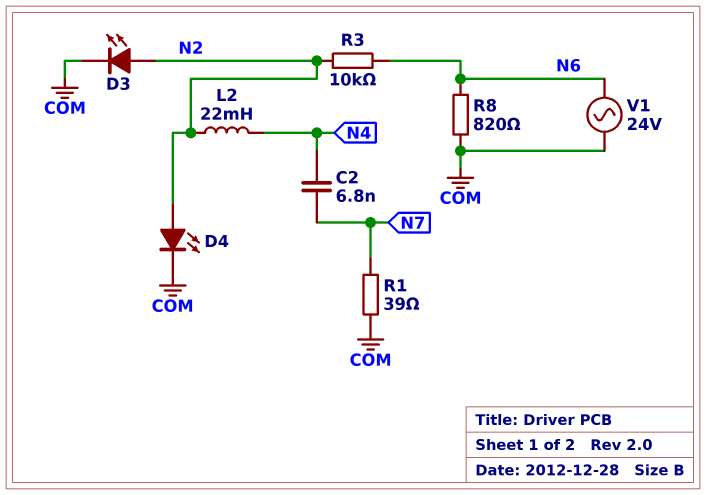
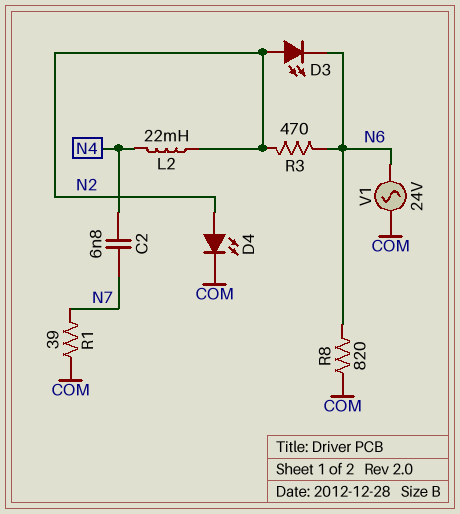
D3: LED (A N2, K COM) -> LED (A N2, K N6)
R3: 10k (N2, N6) -> 470 (N2, N6)

